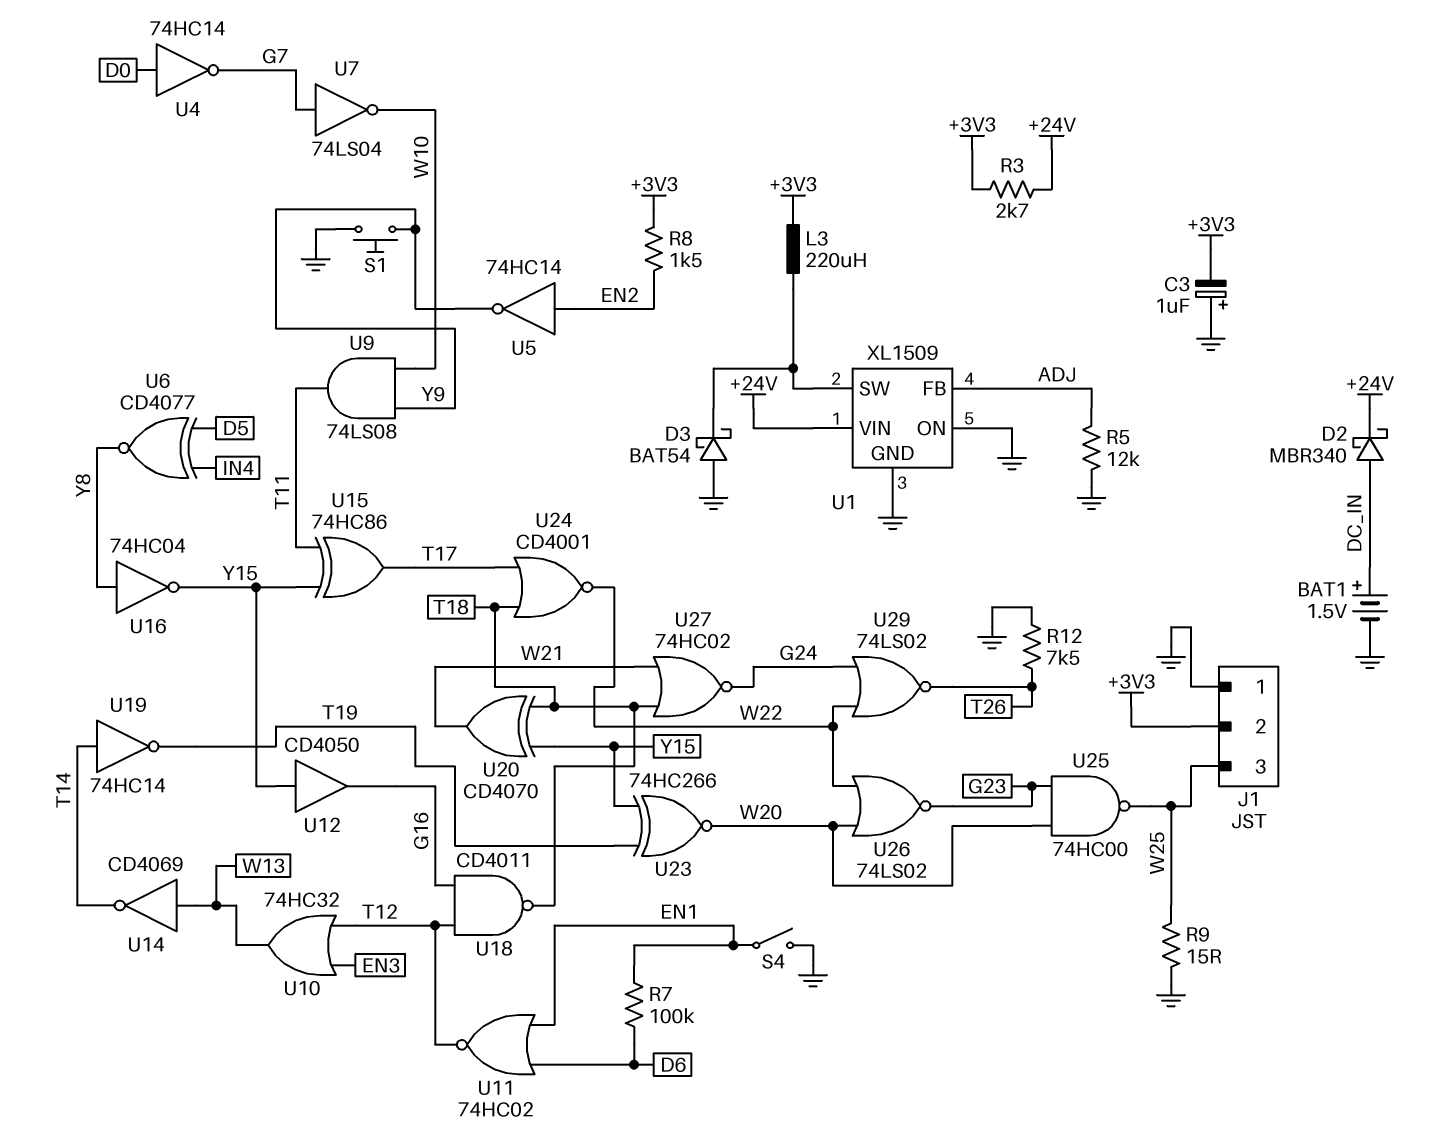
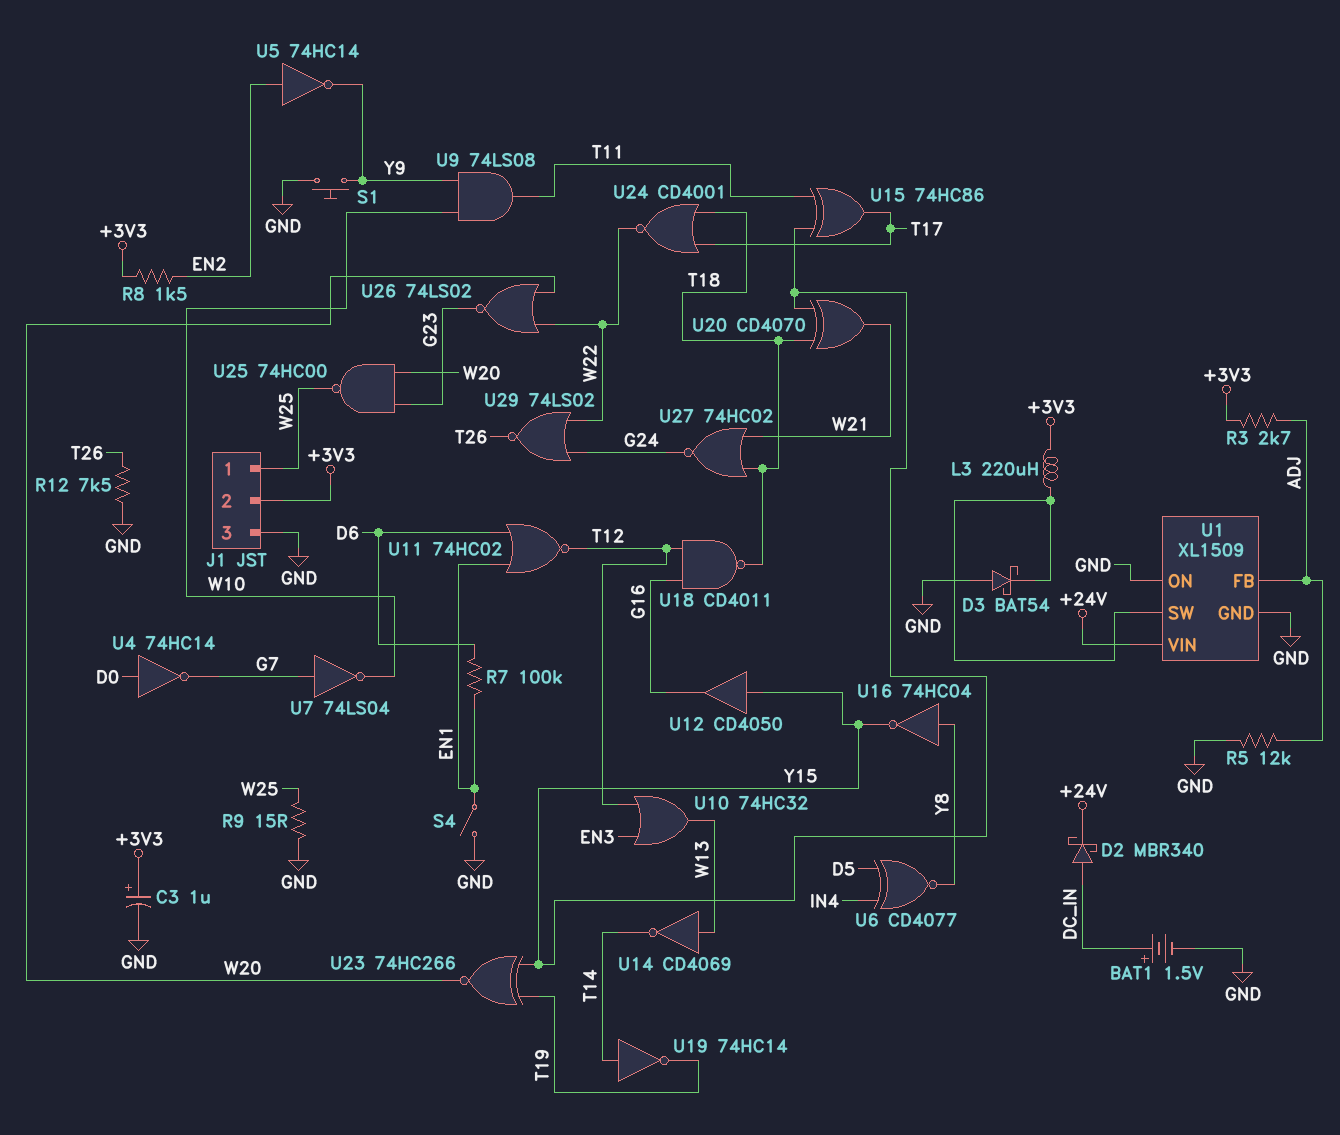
C3: 1uF (plus GND, minus +3V3) -> 1uF (plus +3V3, minus GND)
J1 pin 1: GND -> W25
J1 pin 3: W25 -> GND
R3: 2.7k (+3V3, +24V) -> 2.7k (+3V3, ADJ)

